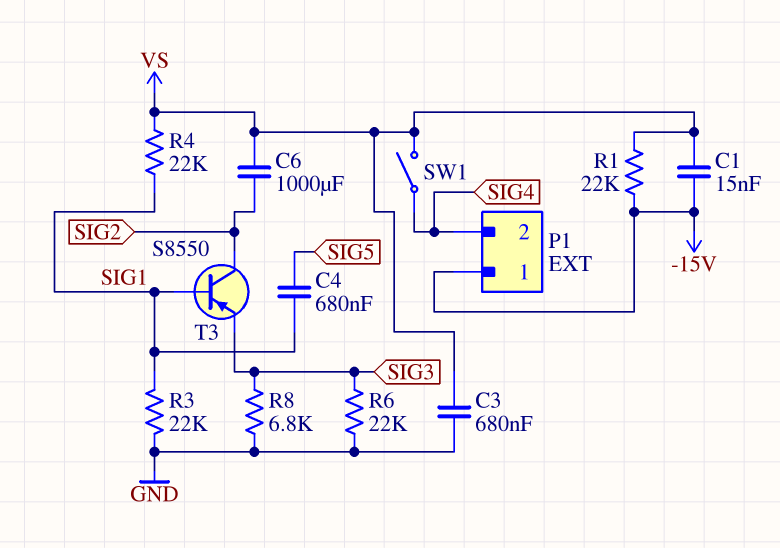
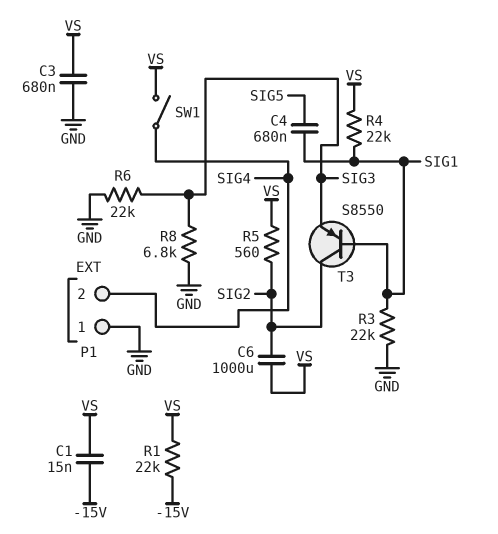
P1 pin 1: -15V -> GND
R5: none -> 560 (SIG2, VS)

